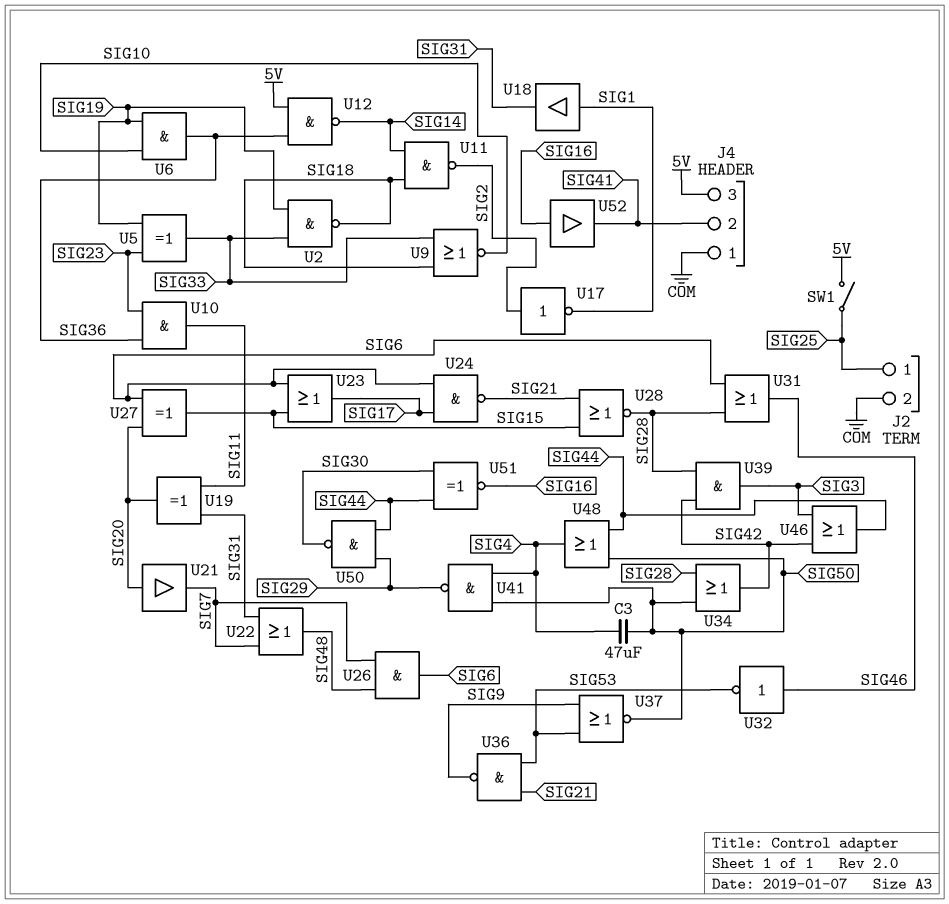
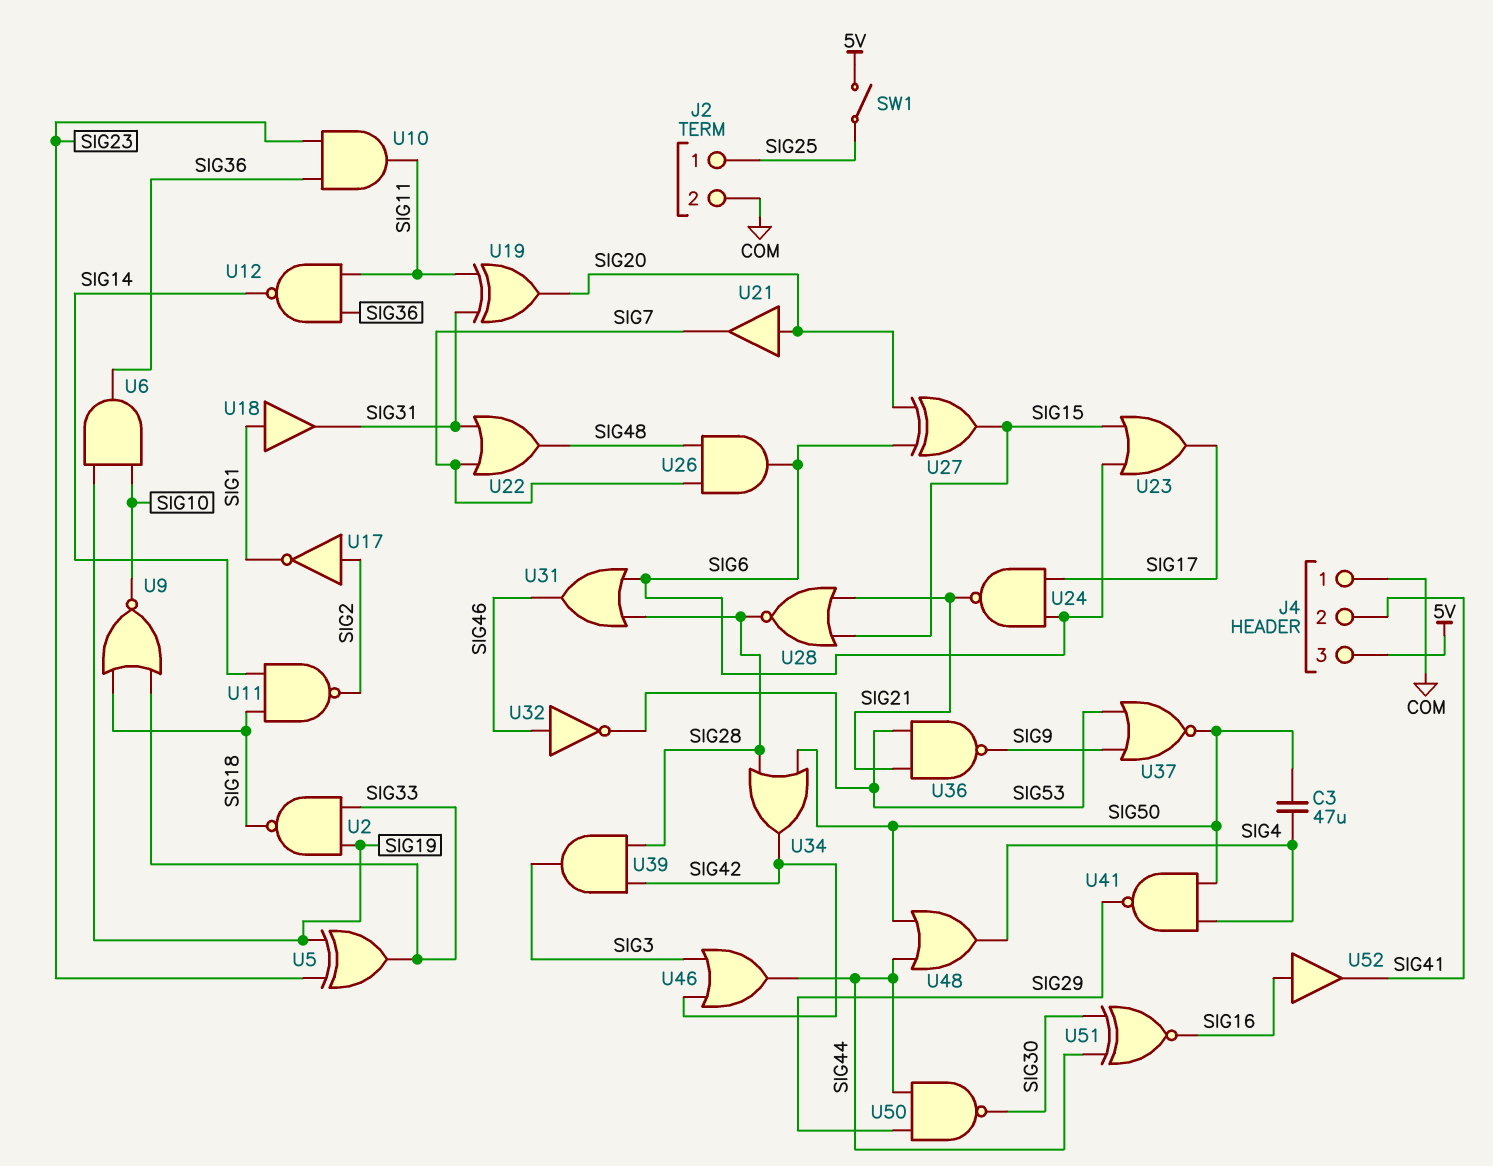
U12: NAND (in 5V, in SIG36, out SIG14) -> NAND (in SIG11, in SIG36, out SIG14)

